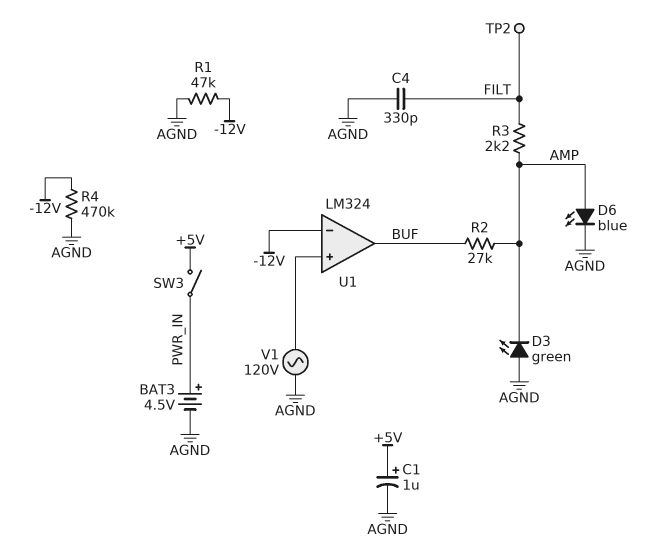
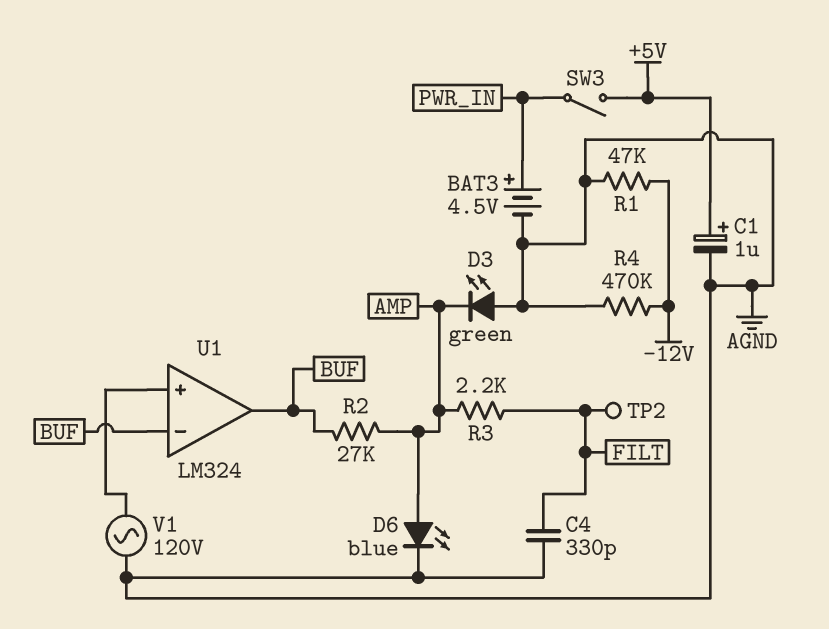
U1 pin in-: -12V -> BUF

